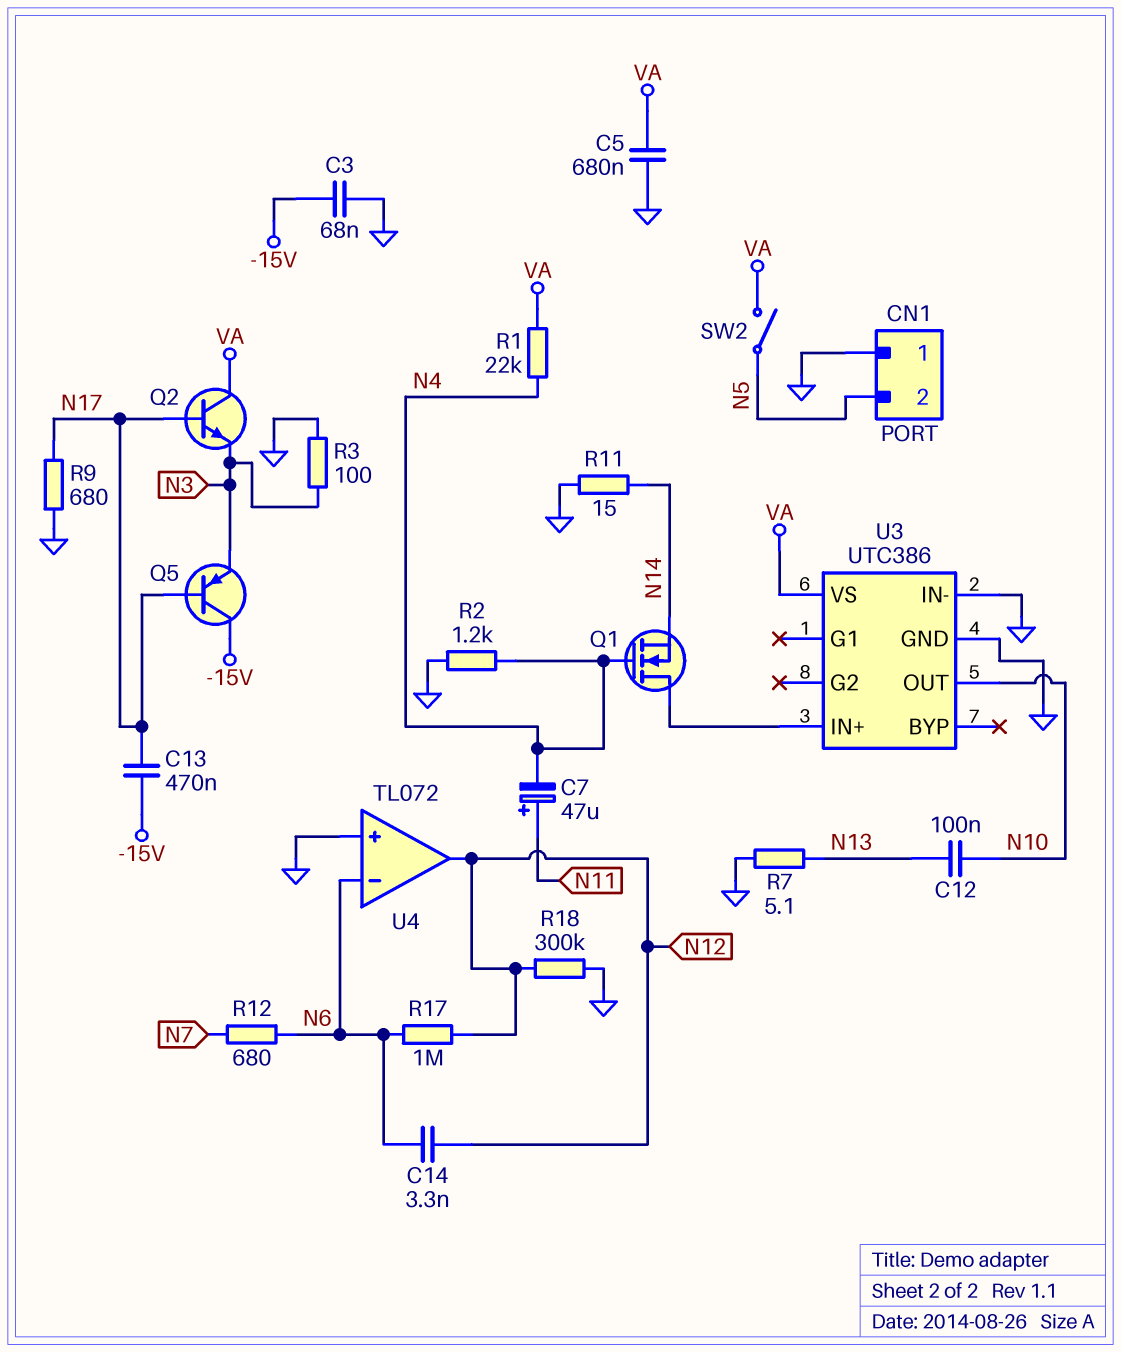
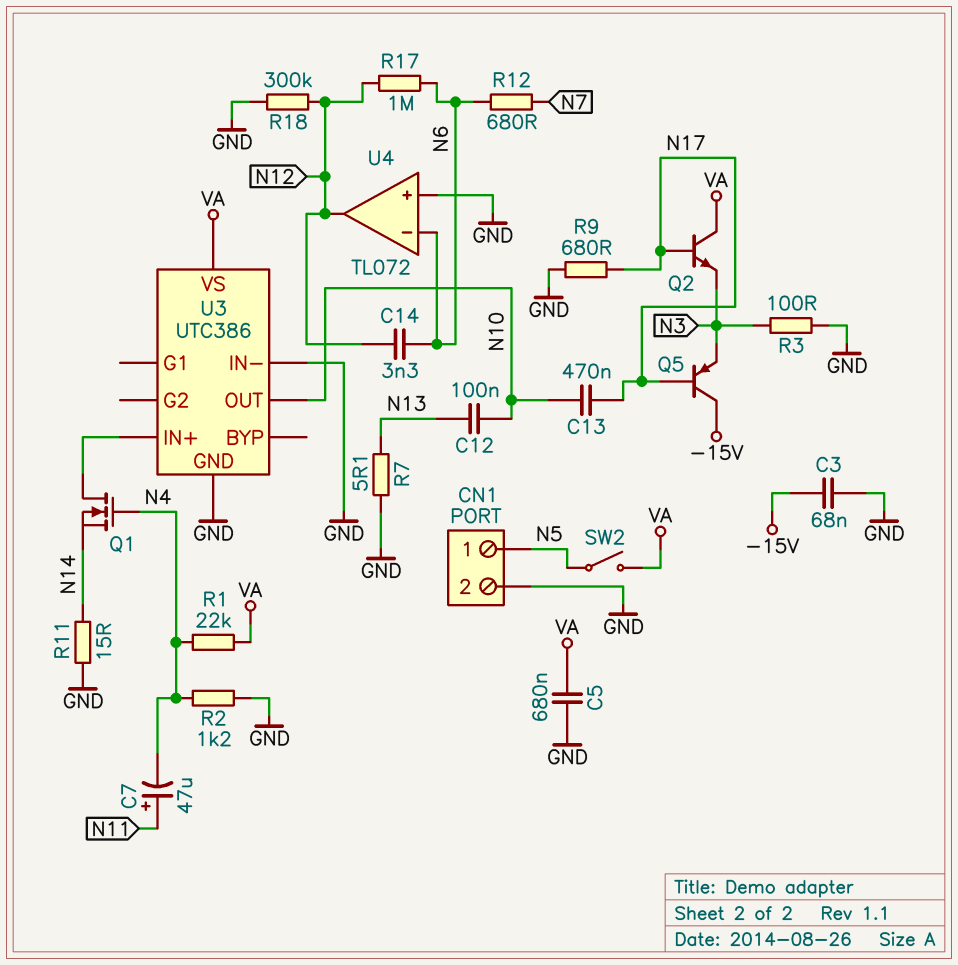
C13: 470nF (-15V, N17) -> 470nF (N10, N17)
CN1 pin 1: GND -> N5
CN1 pin 2: N5 -> GND

